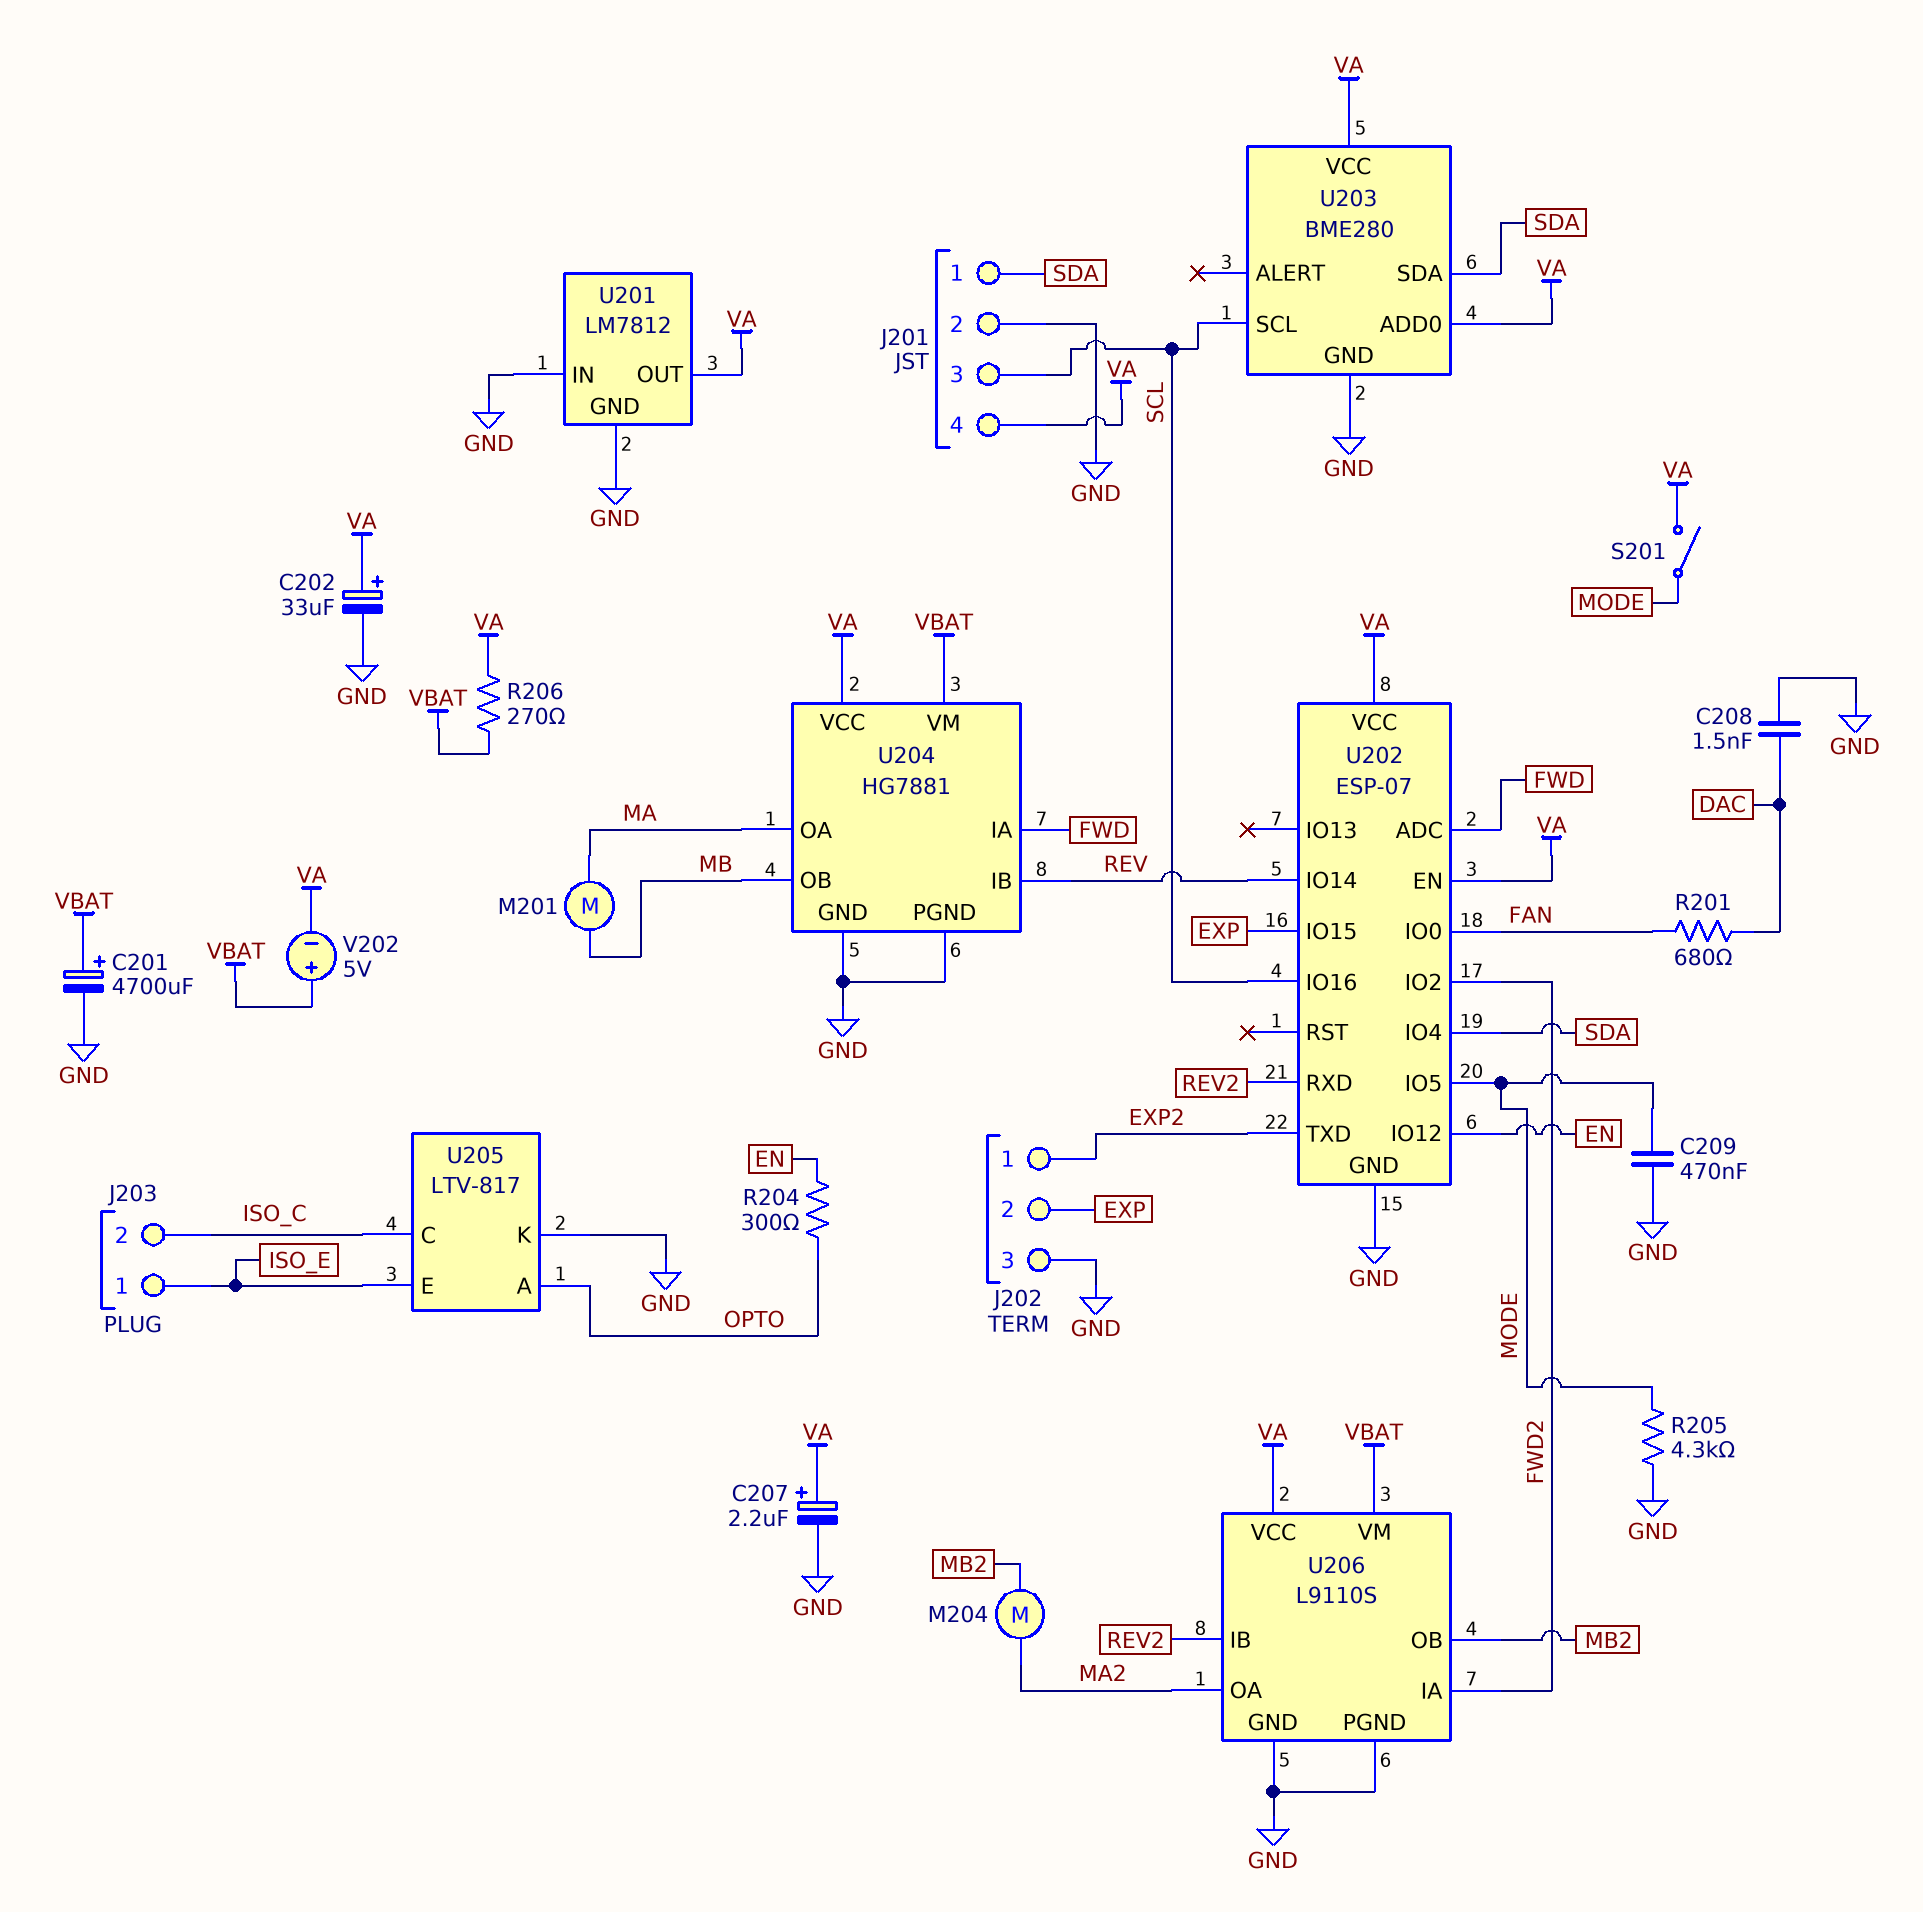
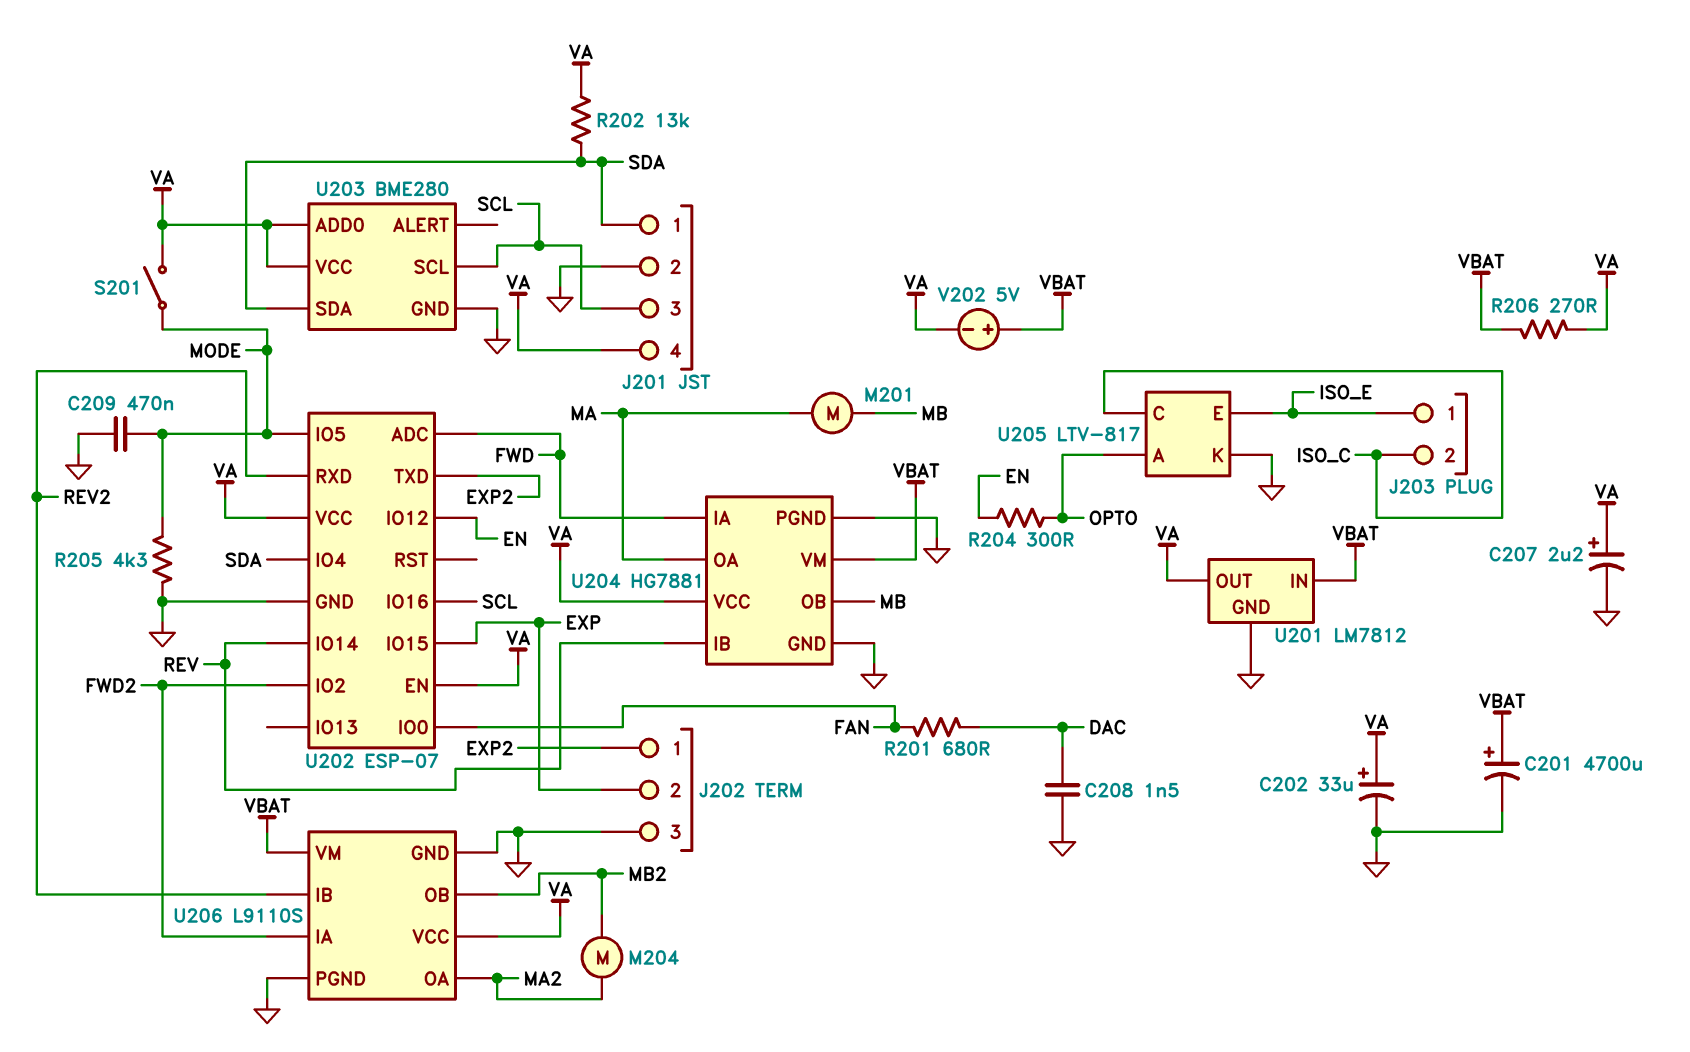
R202: none -> 13k (SDA, VA)
U201 pin IN: GND -> VBAT

